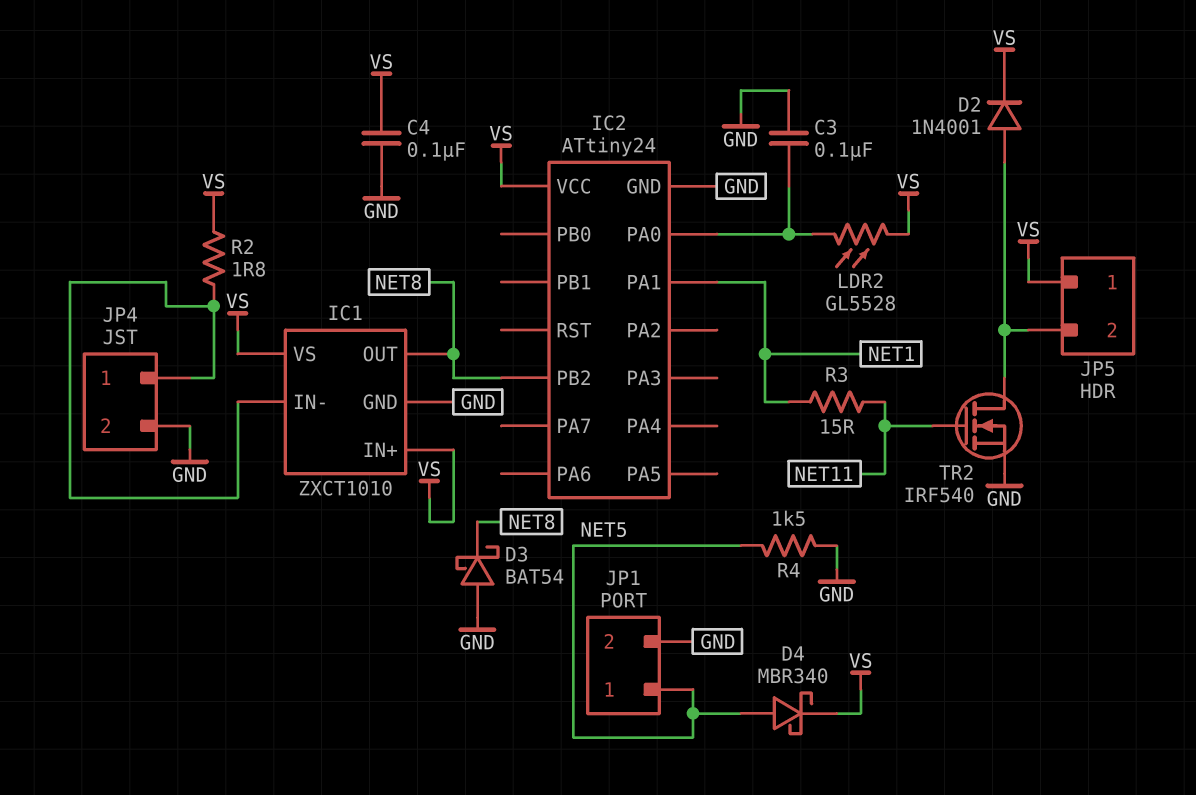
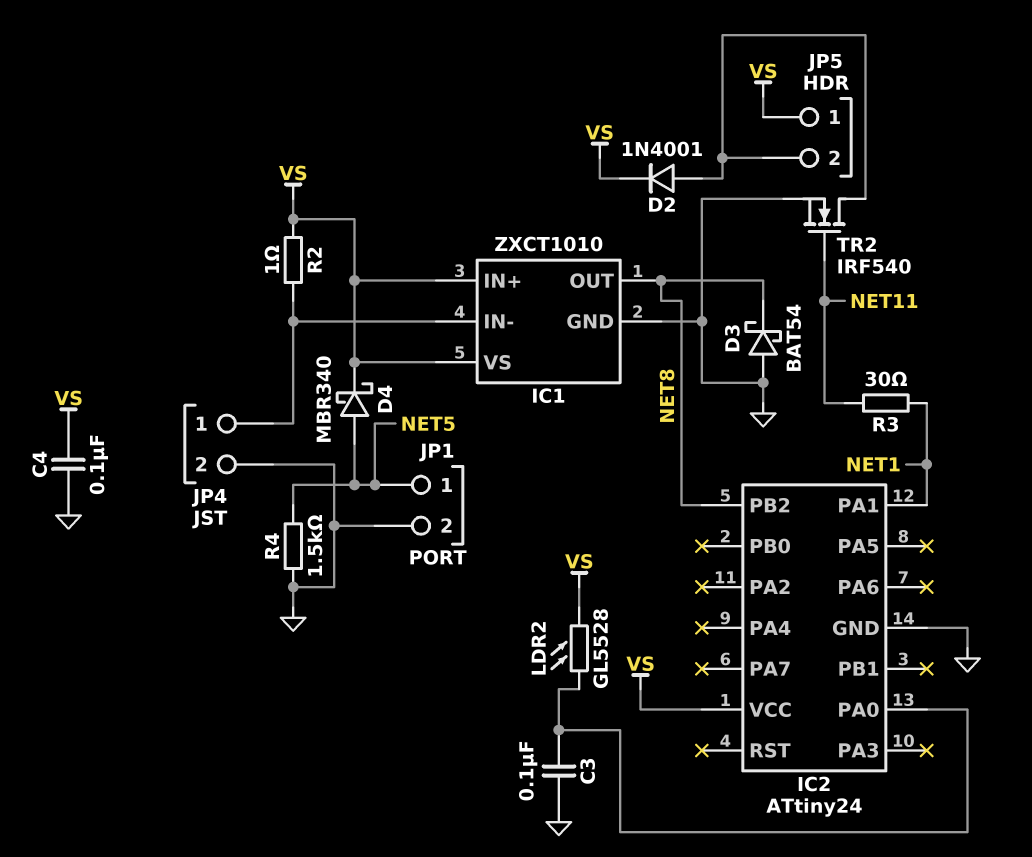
R2: 1.8 (IC1/IN-, VS) -> 1 (IC1/IN-, VS)
R3: 15 (NET1, NET11) -> 30 (NET1, NET11)

